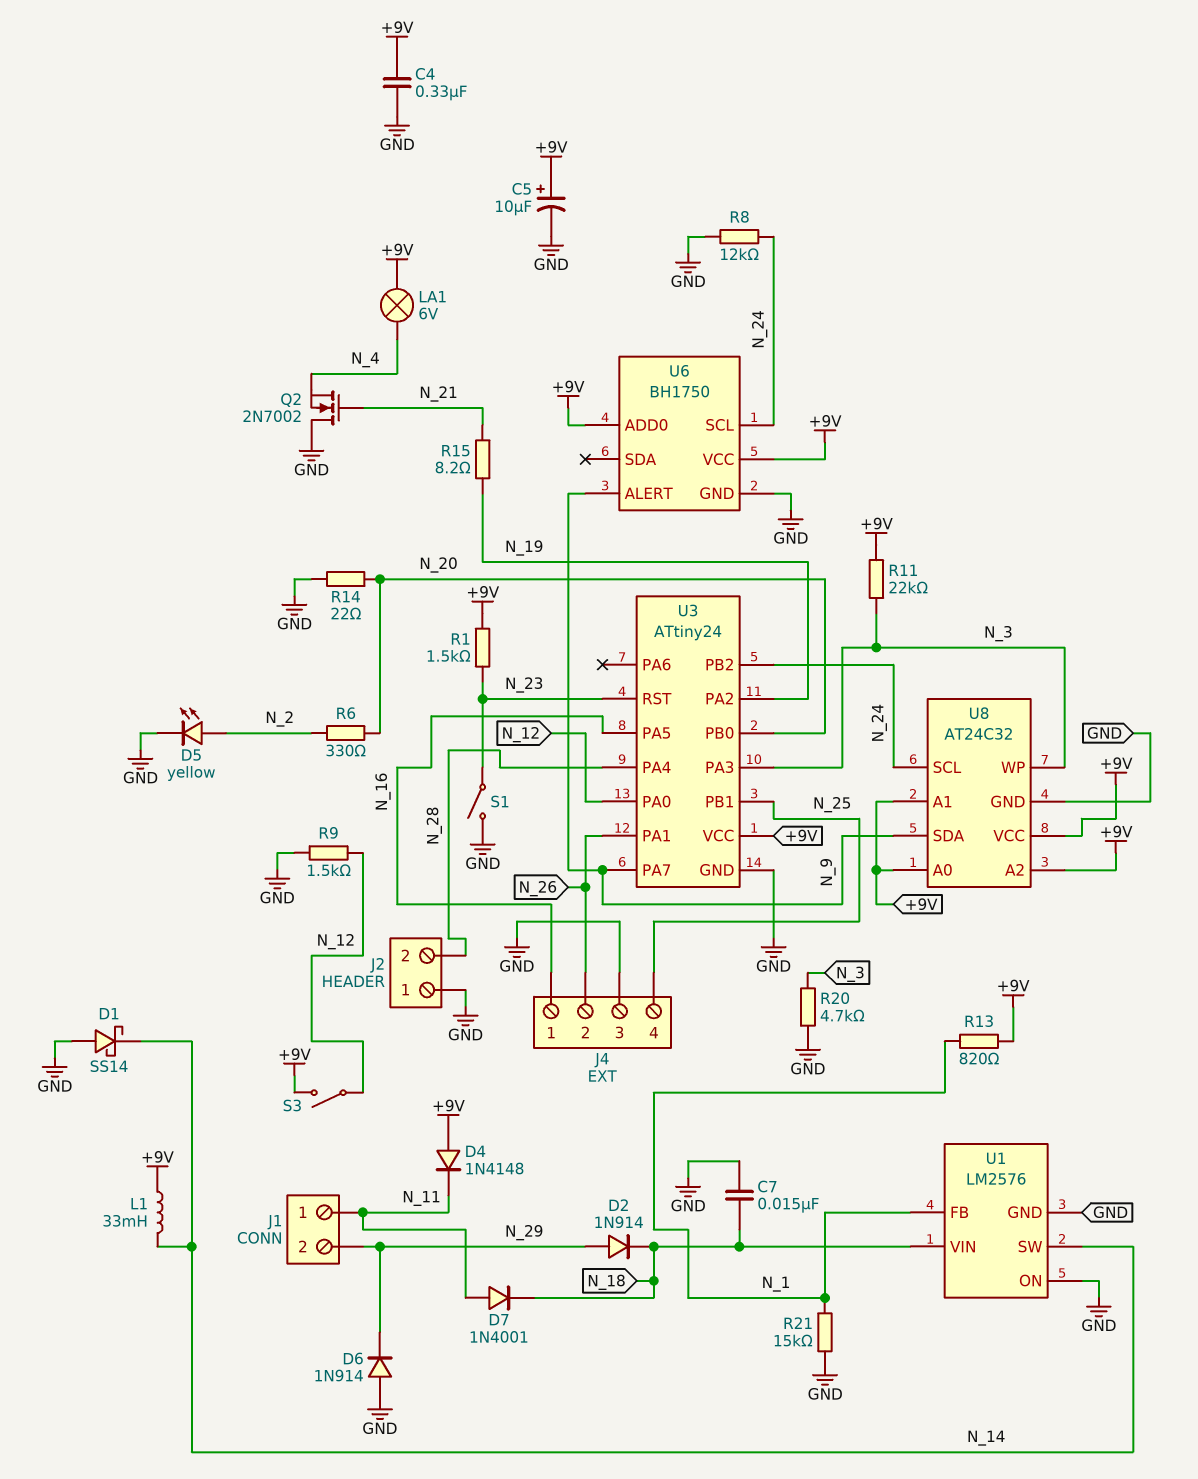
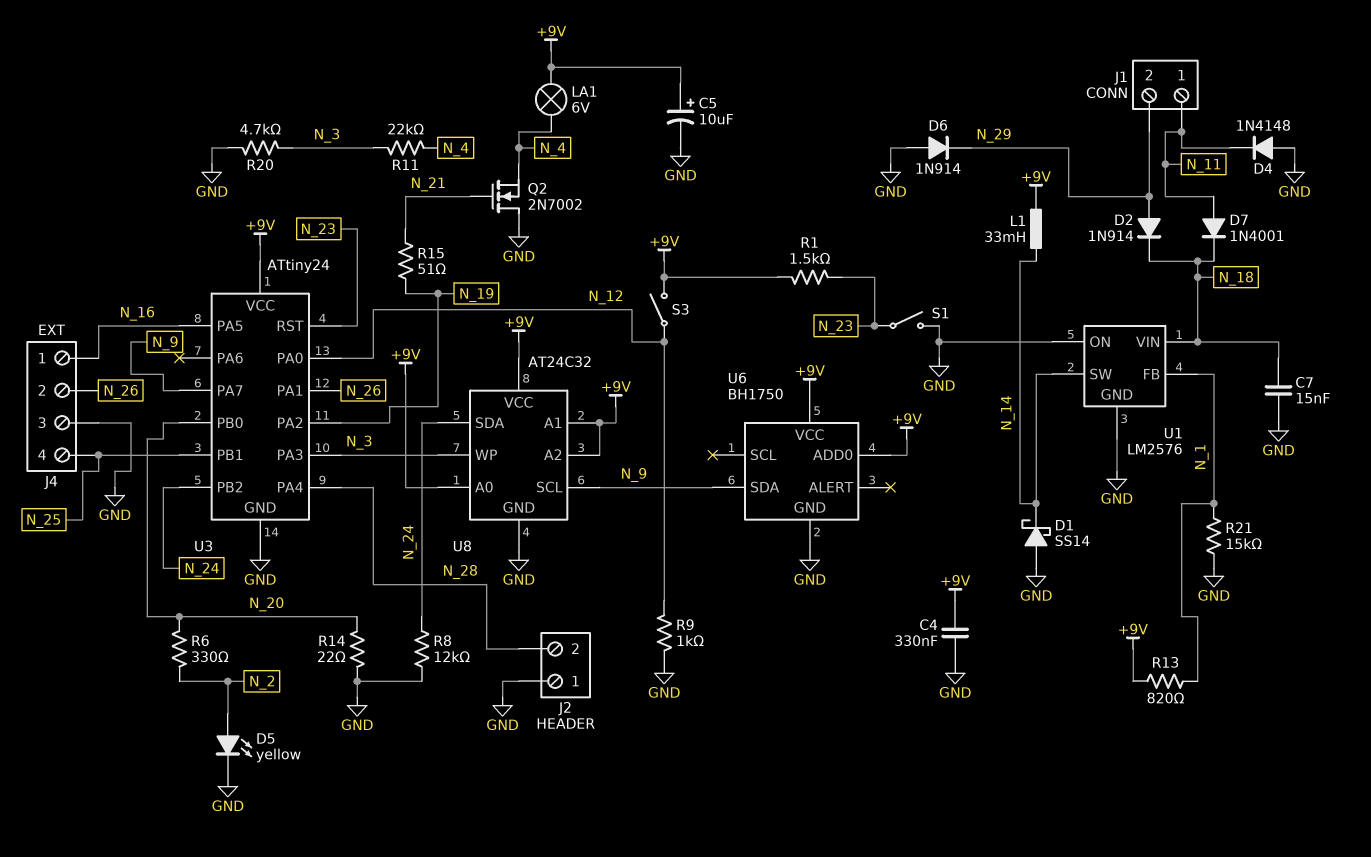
D4: diode 1N4148 (A +9V, K N_11) -> diode 1N4148 (A GND, K N_11)
R9: 1.5k (GND, N_12) -> 1k (GND, N_12)
R11: 22k (+9V, N_3) -> 22k (N_3, N_4)
R15: 8.2 (N_19, N_21) -> 51 (N_19, N_21)
U6 pin ALERT: N_9 -> none
U6 pin SCL: N_24 -> none
U6 pin SDA: none -> N_9
U8 pin SCL: N_24 -> N_9
U8 pin SDA: N_9 -> N_24

